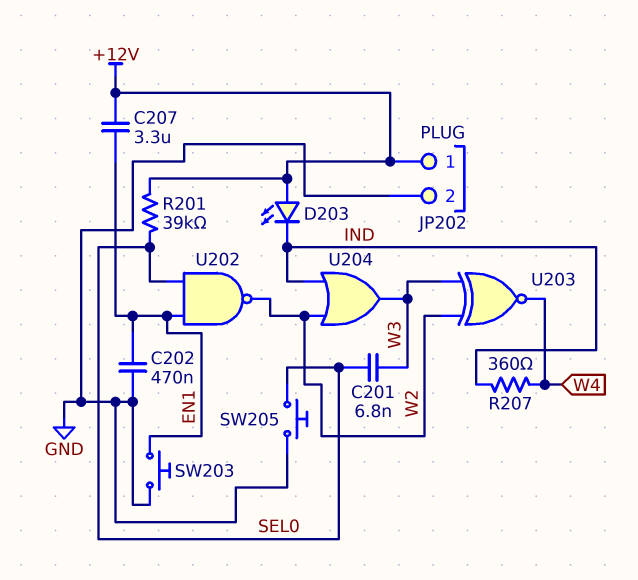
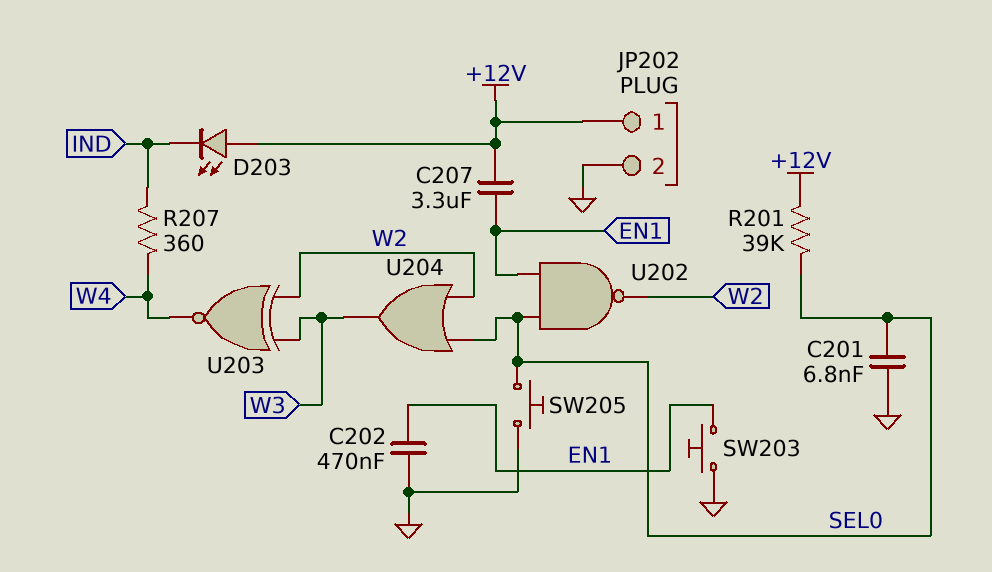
C201: 6.8nF (SEL0, W3) -> 6.8nF (GND, SEL0)
U204: OR (in IND, in W2, out W3) -> OR (in SEL0, in W2, out W3)

